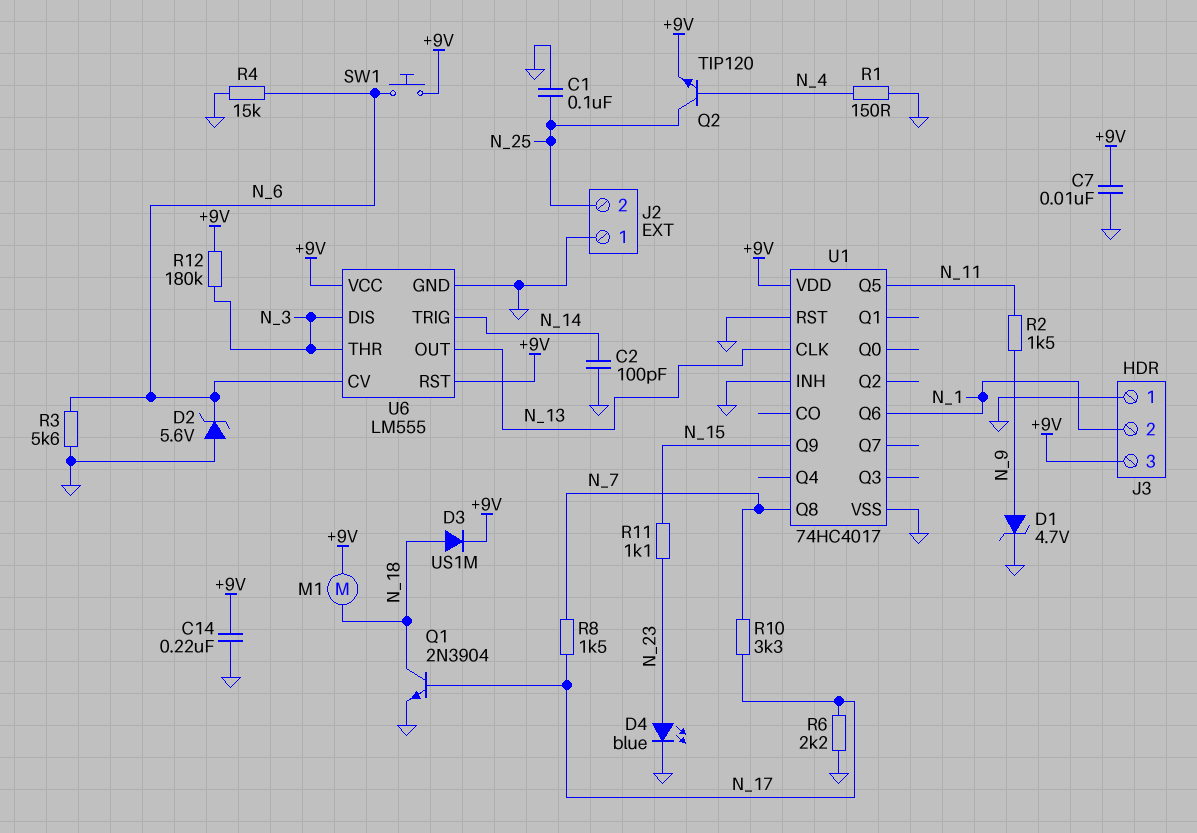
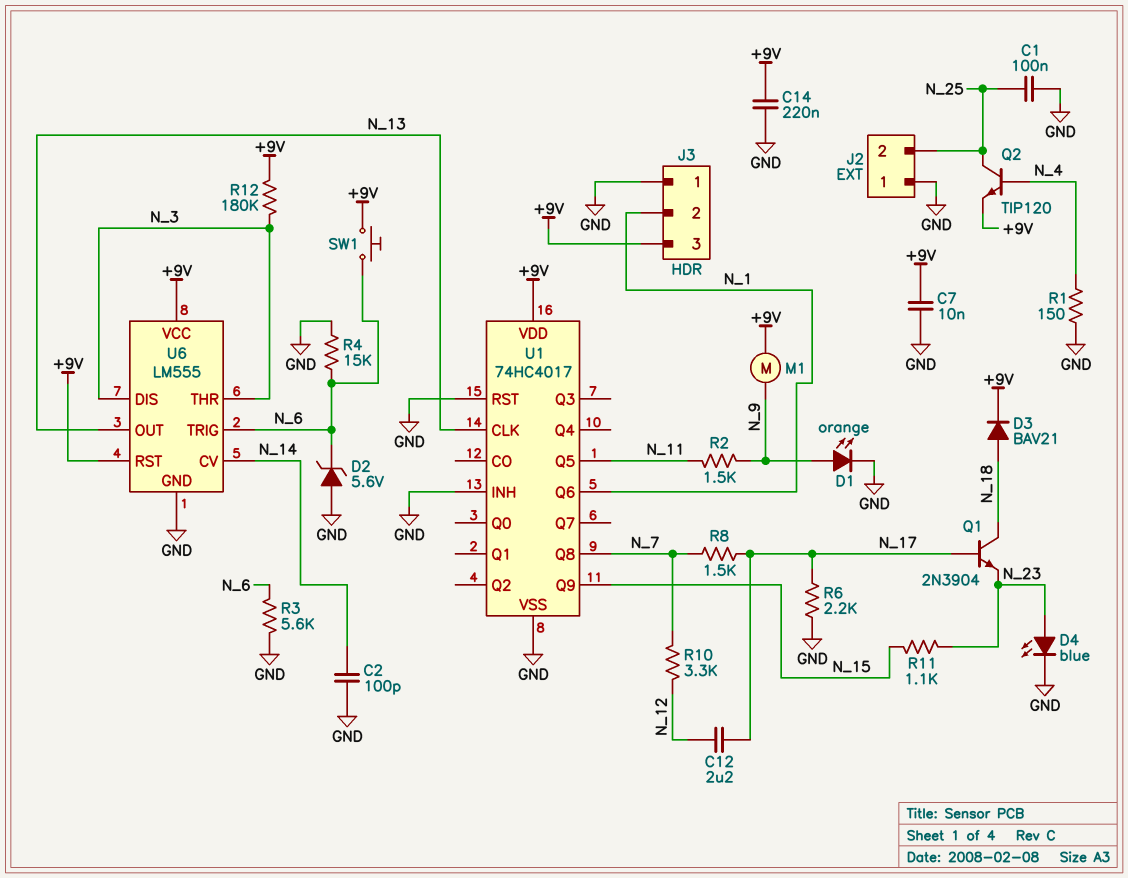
C12: none -> 2.2uF (N_12, N_17)
D1: zener 4.7V (A N_9, K GND) -> LED orange (A N_9, K GND)
D3: diode US1M (A N_18, K +9V) -> diode BAV21 (A N_18, K +9V)
M1: motor (+9V, N_18) -> motor (+9V, N_9)
Q1: NPN 2N3904 (B N_17, C N_18, E GND) -> NPN 2N3904 (B N_17, C N_18, E N_23)
R10: 3.3k (N_7, N_17) -> 3.3k (N_7, N_12)
U6 pin CV: N_6 -> N_14
U6 pin TRIG: N_14 -> N_6

